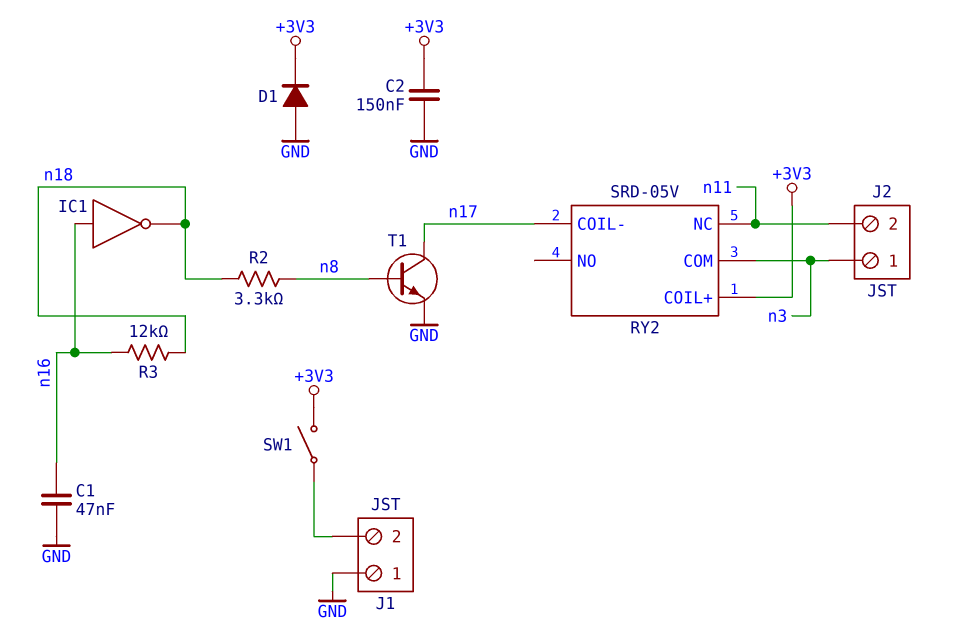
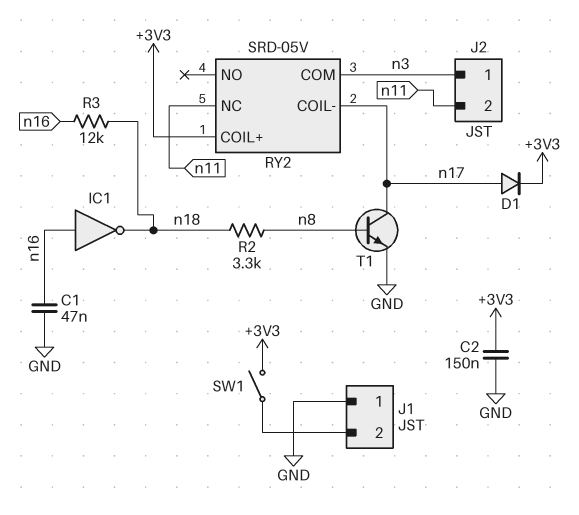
D1: diode (A GND, K +3V3) -> diode (A n17, K +3V3)

